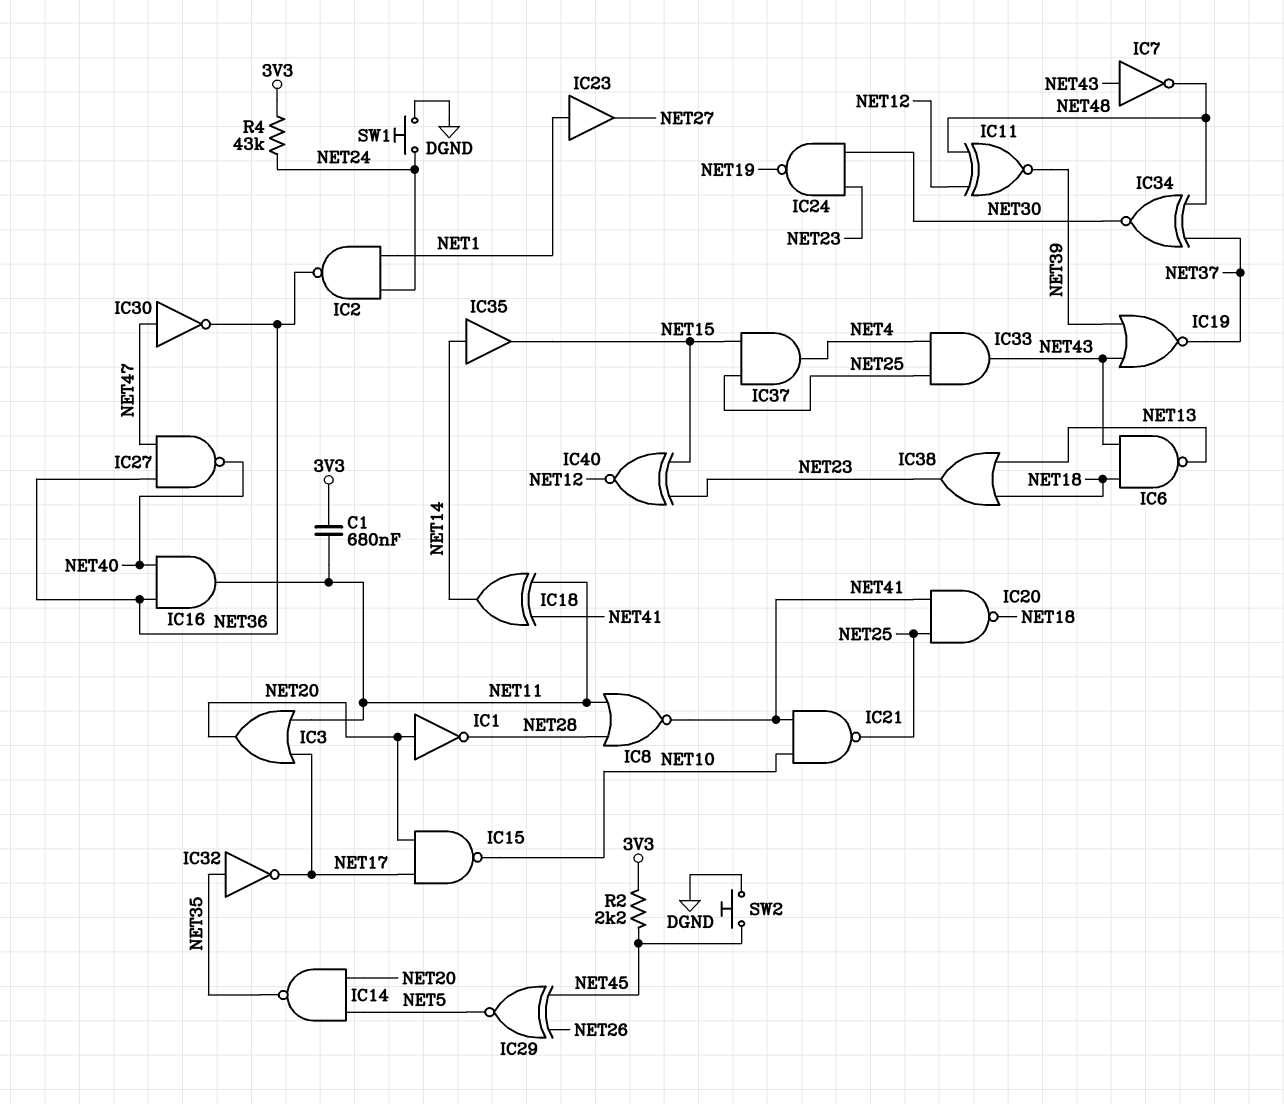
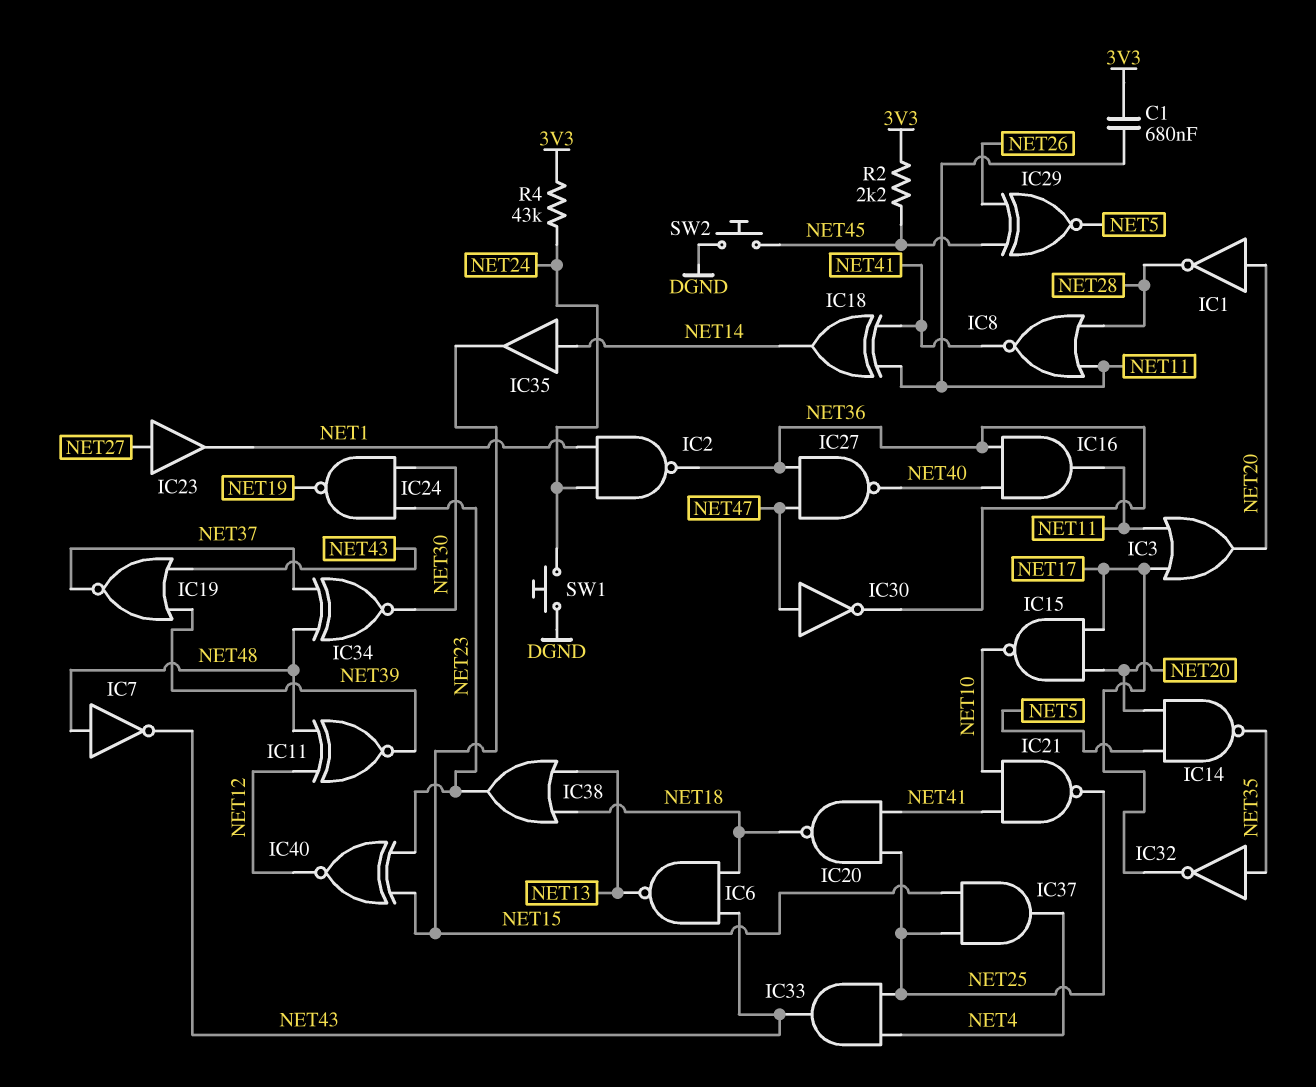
IC7: NOT (in NET43, out NET48) -> NOT (in NET48, out NET43)
IC23: buffer (in NET1, out NET27) -> buffer (in NET27, out NET1)

